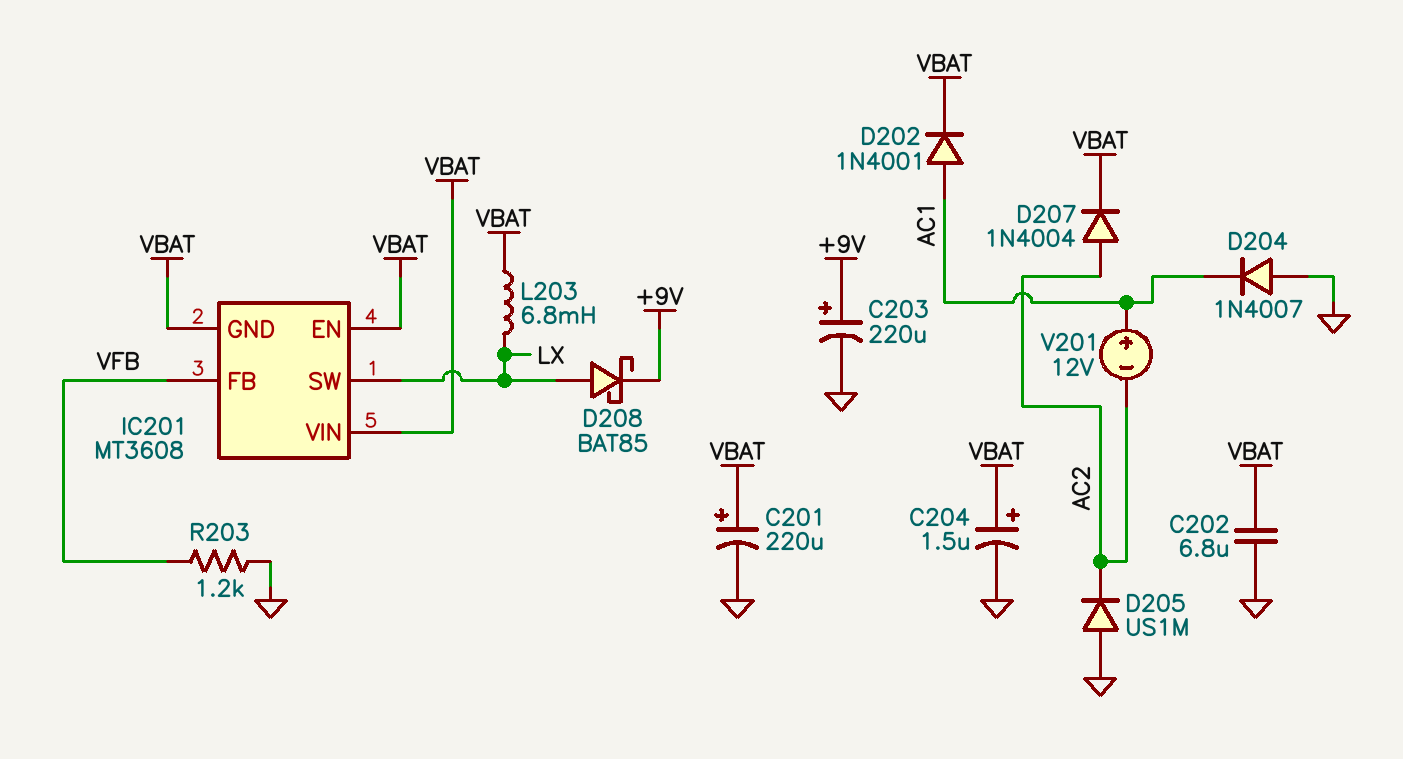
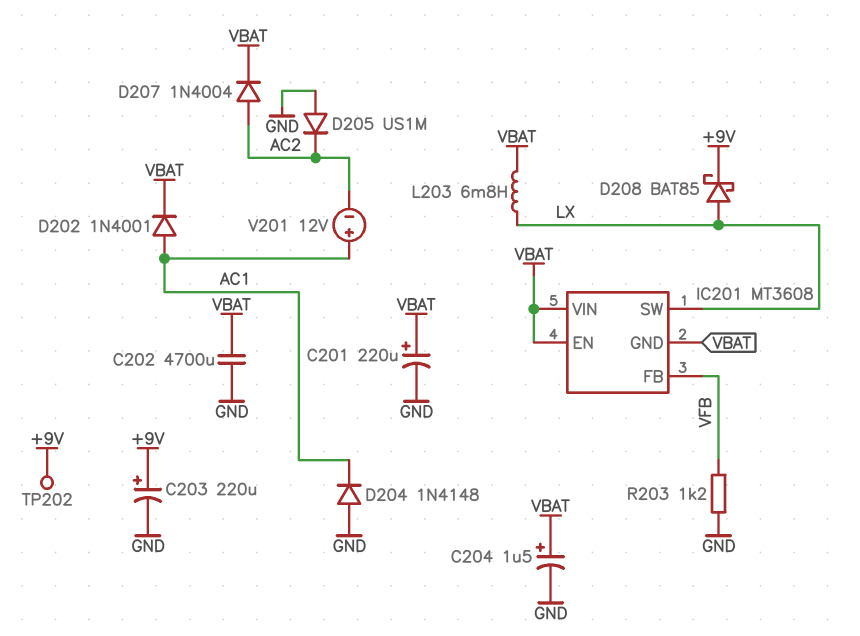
C202: 6.8uF (GND, VBAT) -> 4700uF (GND, VBAT)
D204: diode 1N4007 (A GND, K AC1) -> diode 1N4148 (A GND, K AC1)
TP202: none -> test point (+9V)

